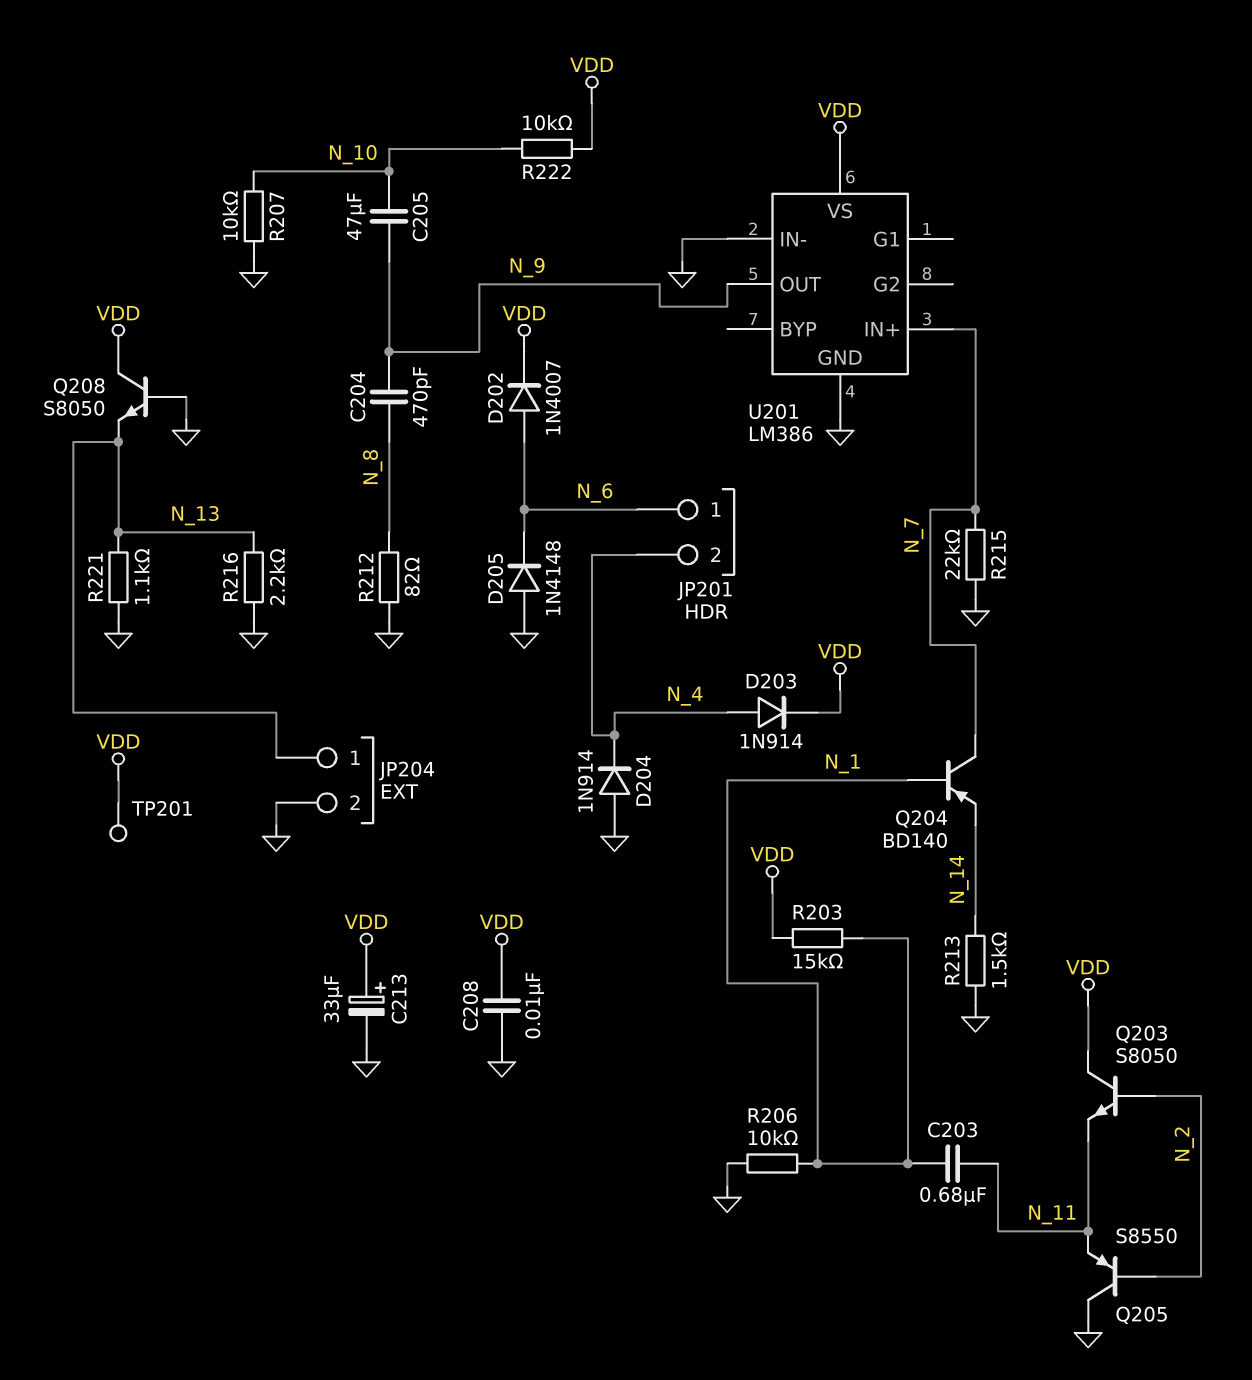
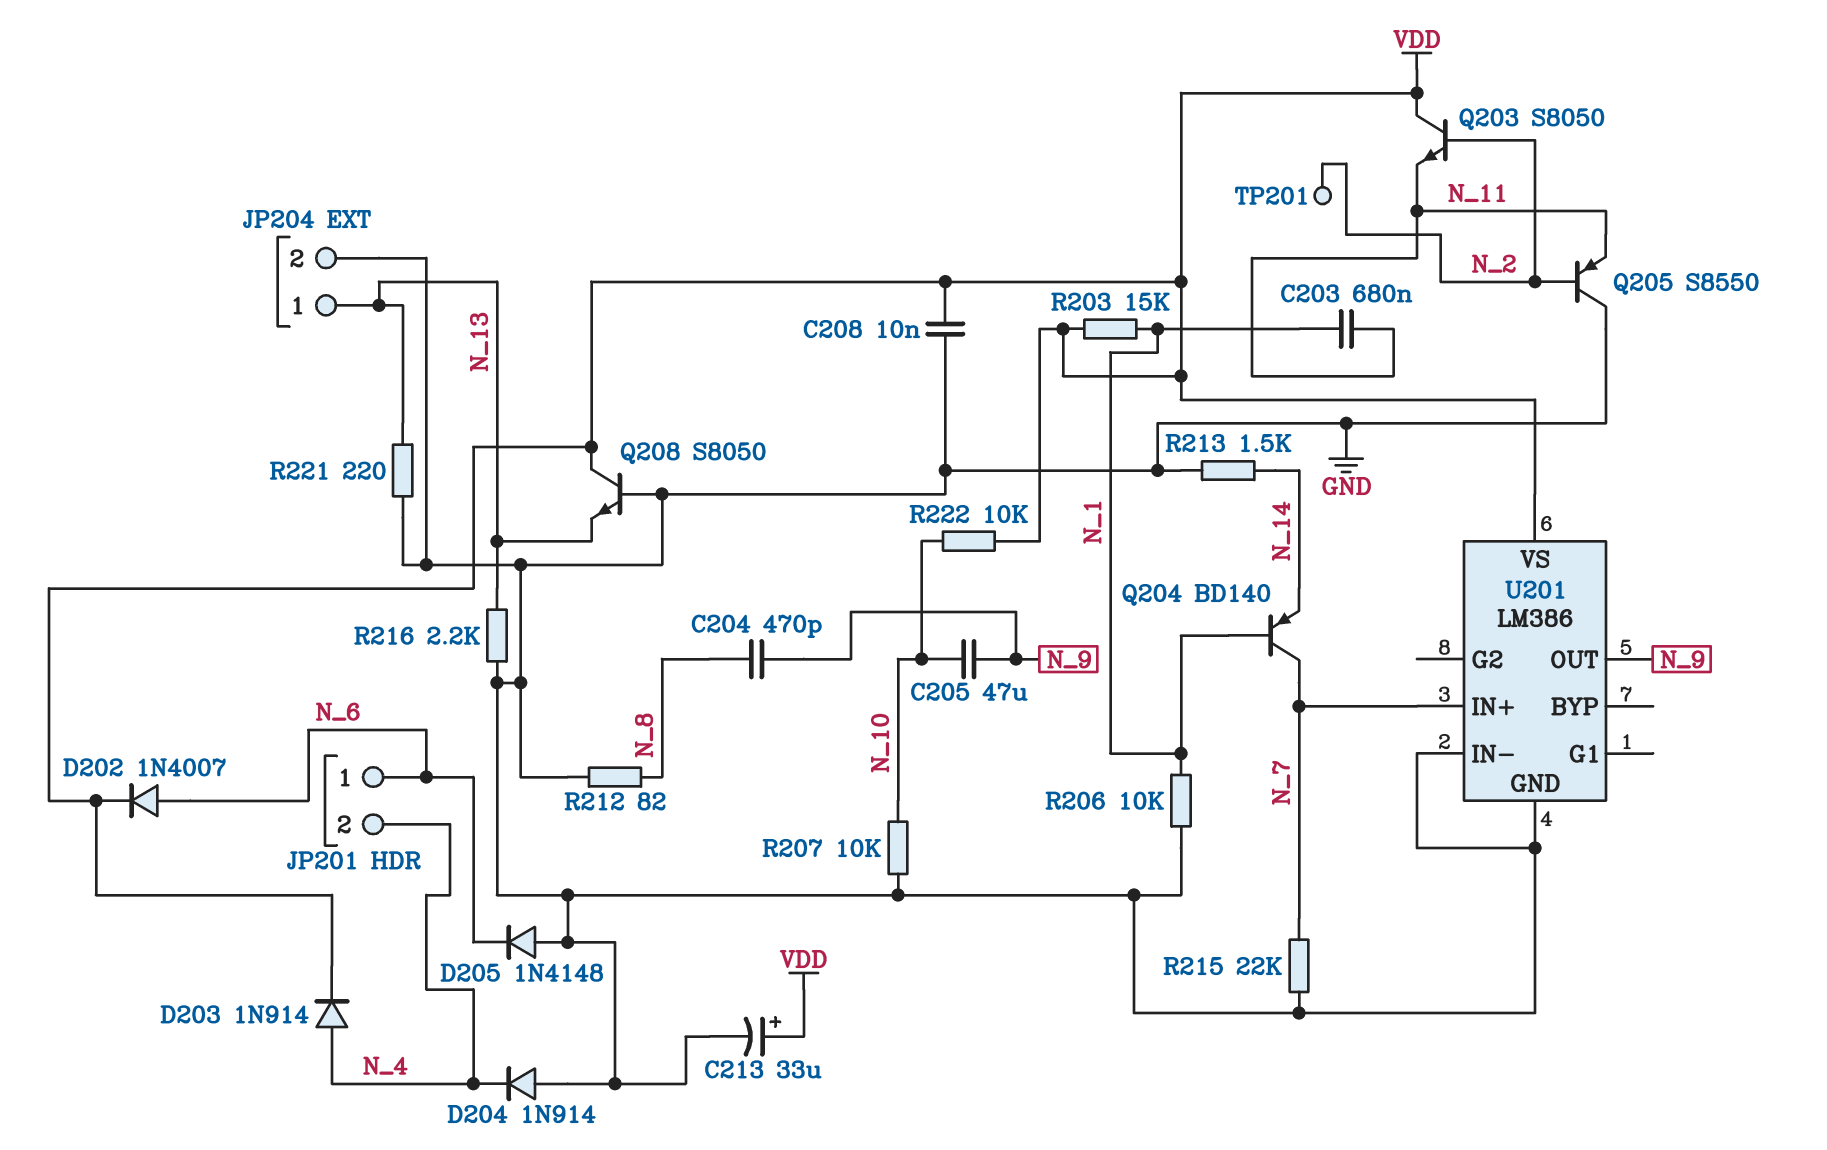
R221: 1.1k (GND, N_13) -> 220 (GND, N_13)
TP201: test point (VDD) -> test point (N_2)

